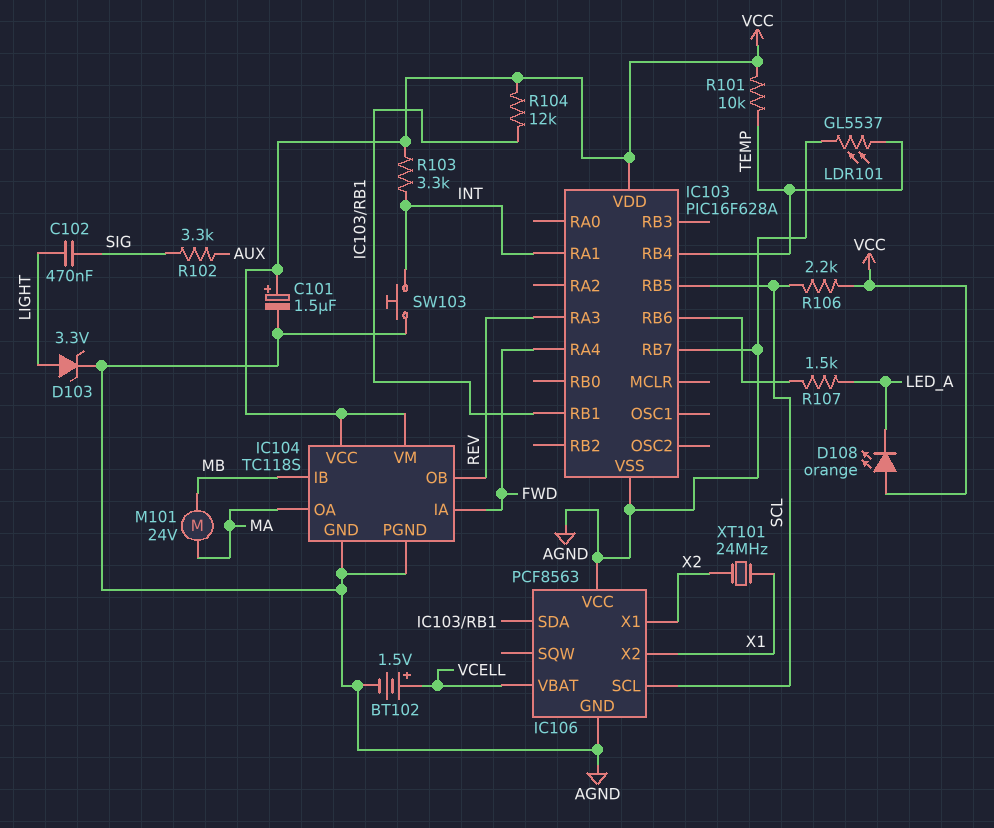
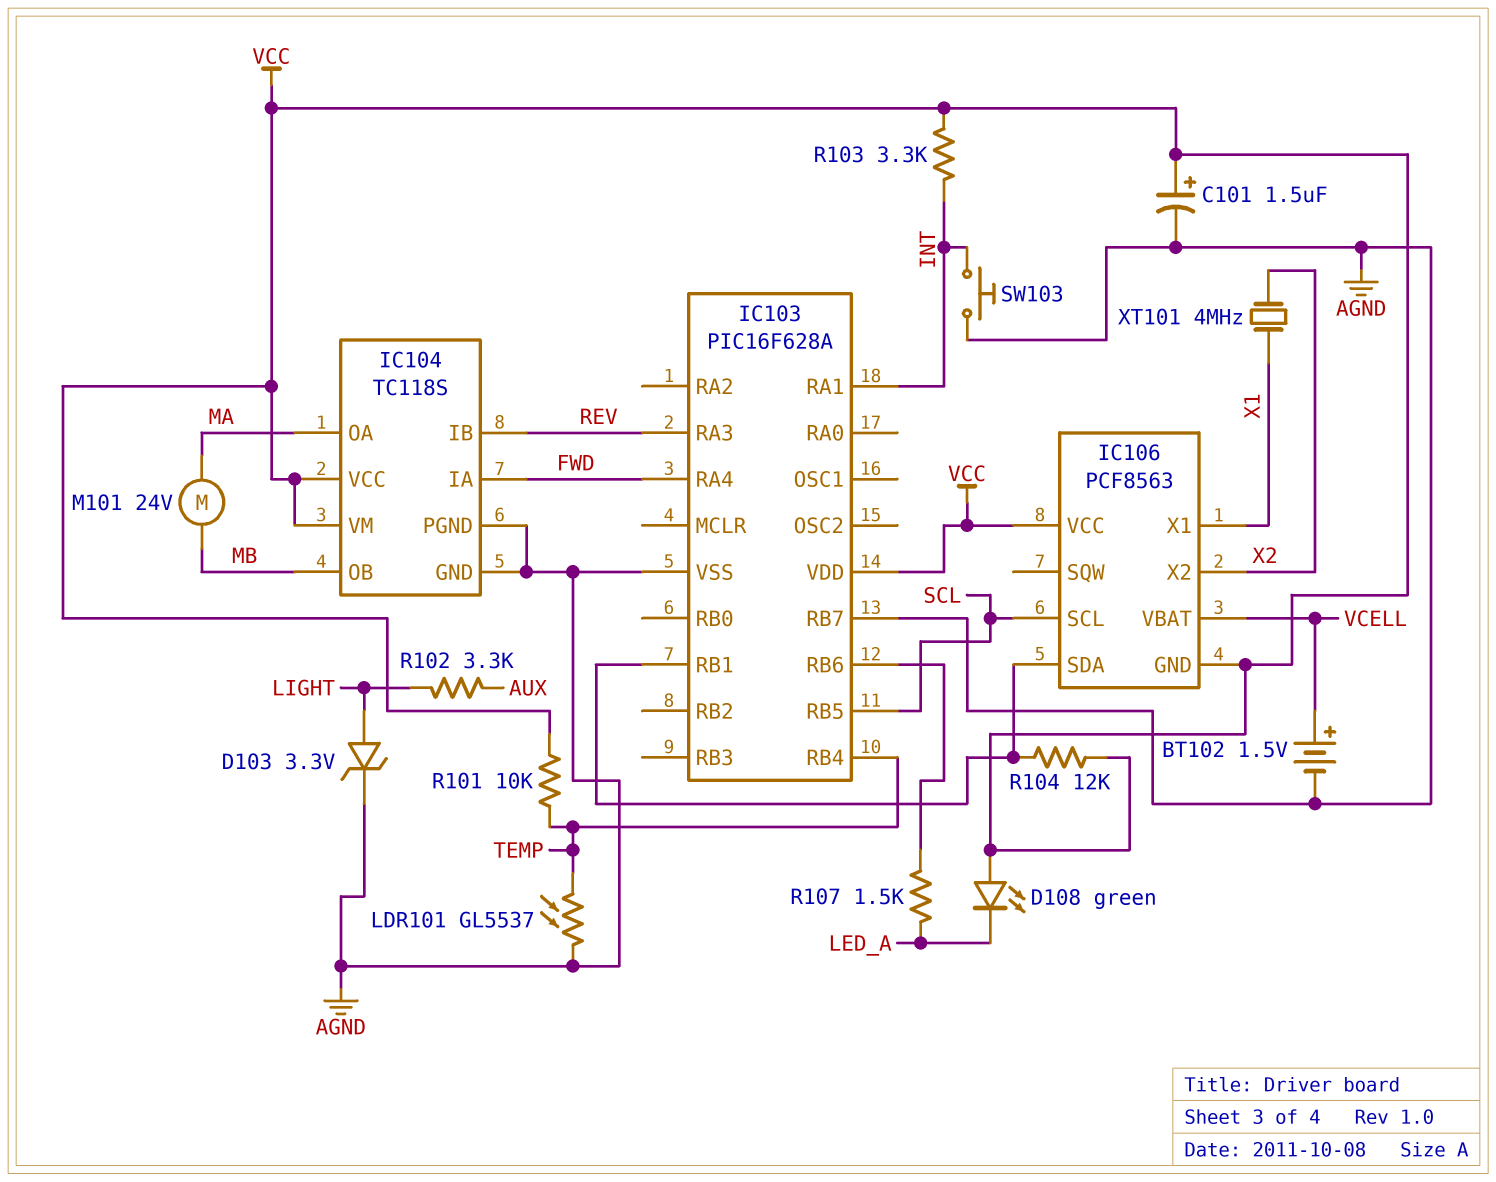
C102: 470nF (LIGHT, SIG) -> none
D108: LED orange (A VCC, K LED_A) -> LED green (A VCC, K LED_A)
IC104 pin IB: MB -> REV
IC104 pin OB: REV -> MB
IC106 pin GND: AGND -> VCC
IC106 pin VCC: AGND -> VCC
IC106 pin X1: X2 -> X1
IC106 pin X2: X1 -> X2
R102: 3.3k (AUX, SIG) -> 3.3k (AUX, LIGHT)
R106: 2.2k (SCL, VCC) -> none
XT101: 24MHz (X1, X2) -> 4MHz (X1, X2)

